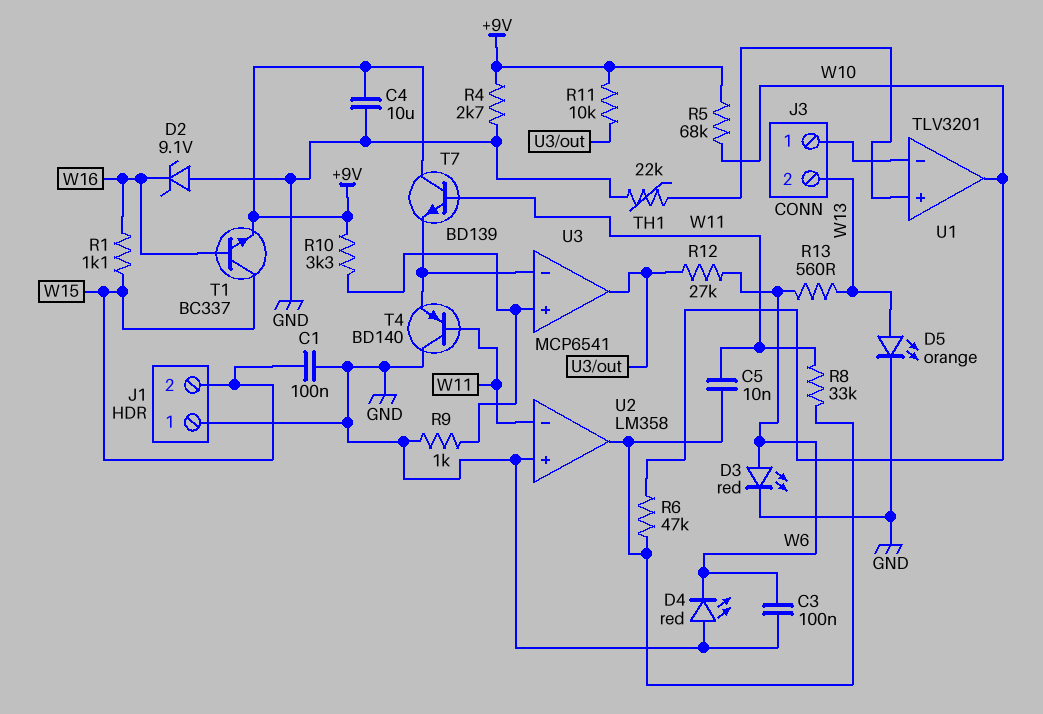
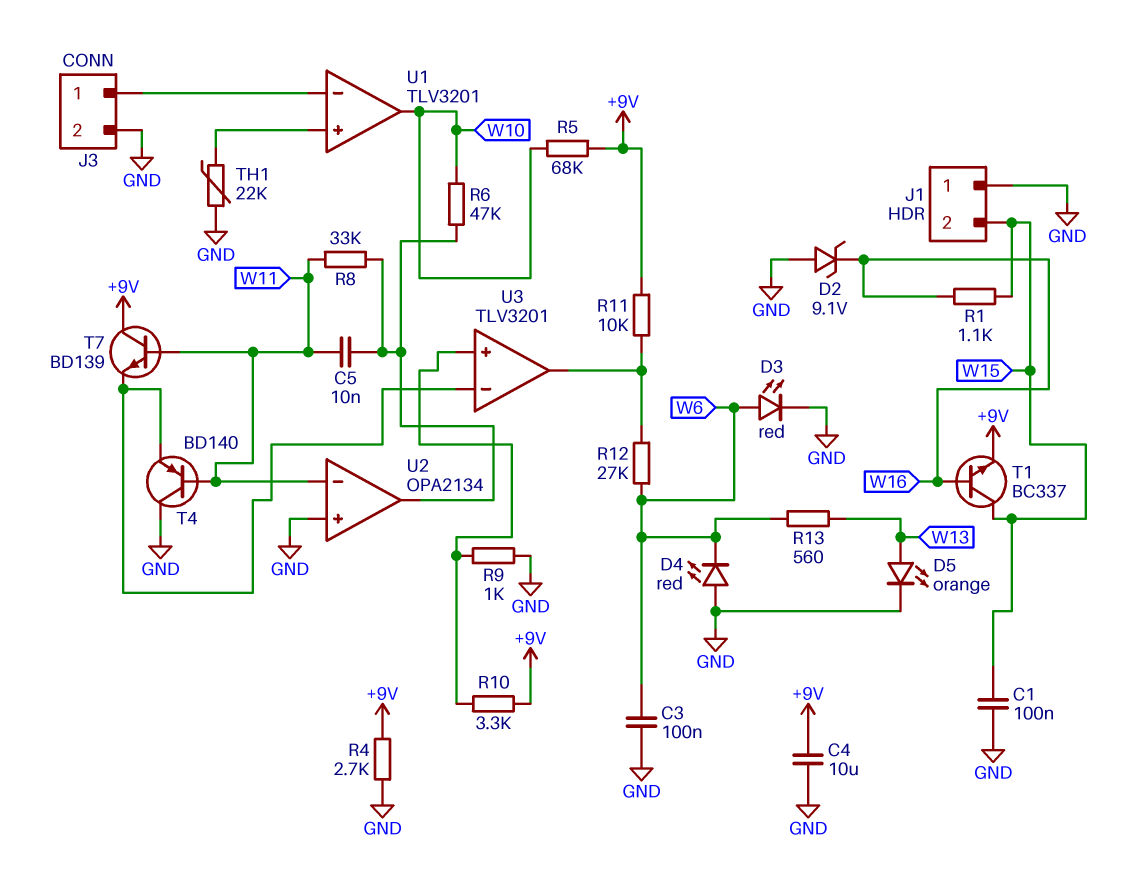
J3 pin 2: W13 -> GND
U2: LM358 -> OPA2134
U3: MCP6541 -> TLV3201

